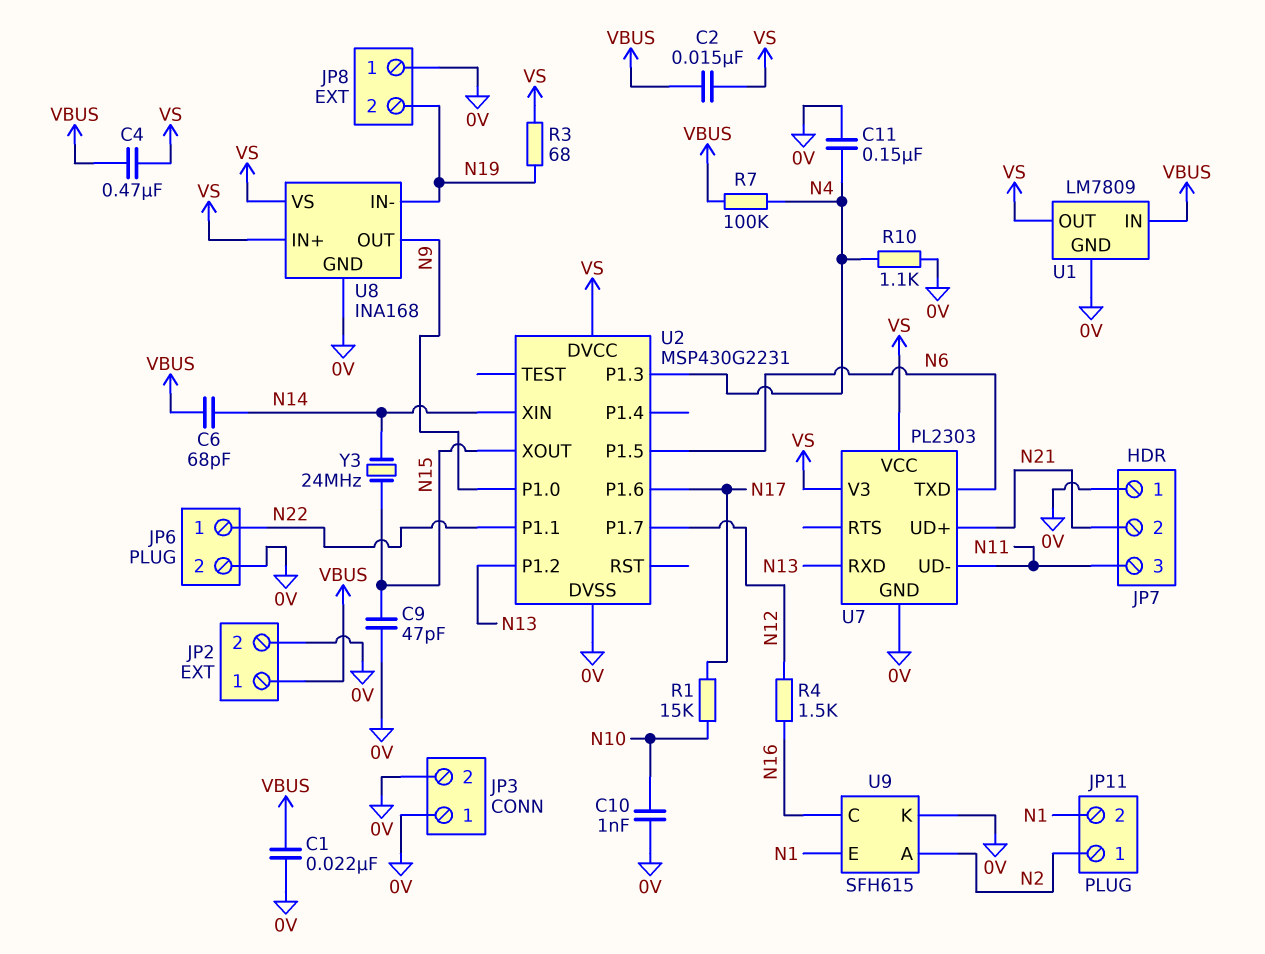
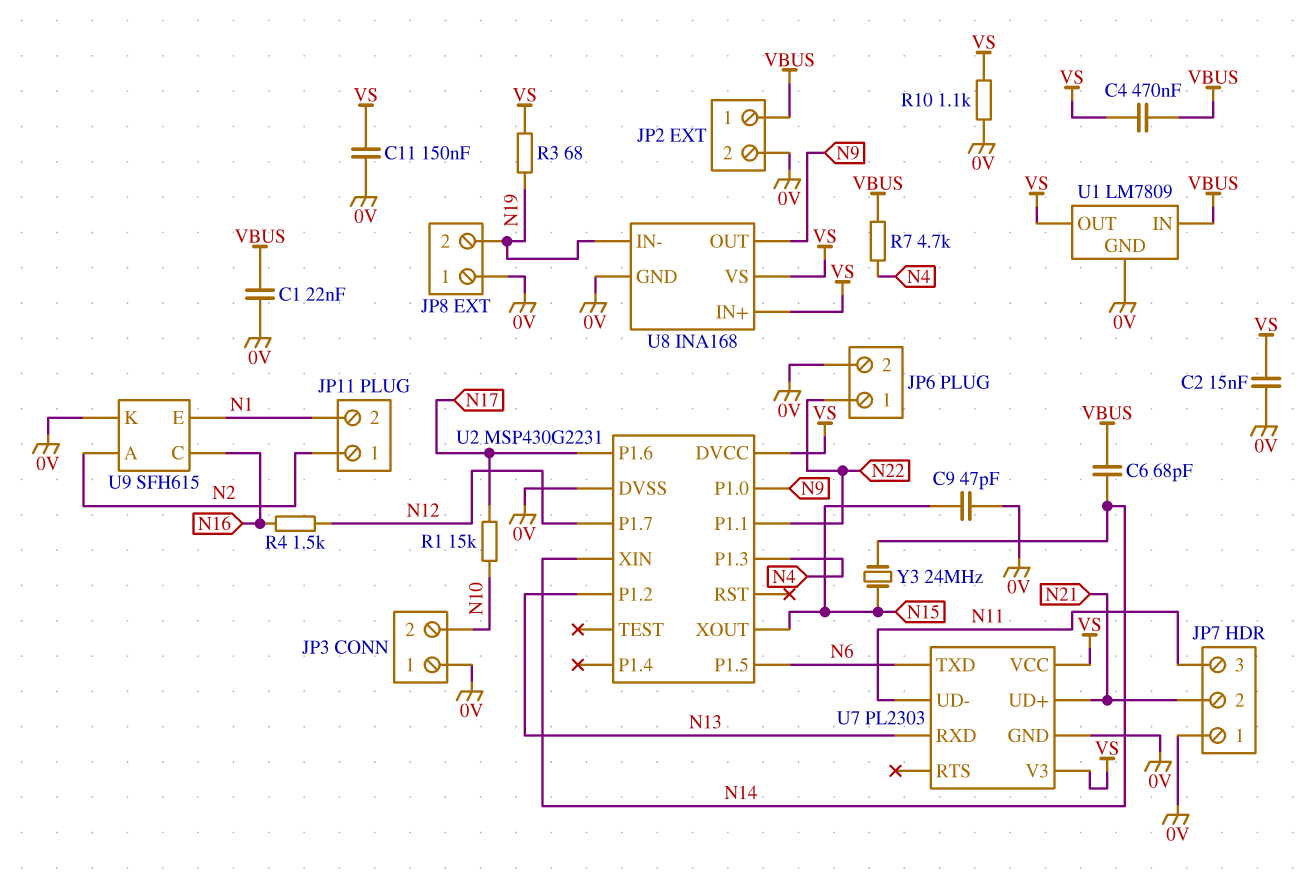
C2: 15nF (VBUS, VS) -> 15nF (0V, VS)
C10: 1nF (0V, N10) -> none
C11: 150nF (0V, N4) -> 150nF (0V, VS)
JP3 pin 2: 0V -> N10
R7: 100k (N4, VBUS) -> 4.7k (N4, VBUS)
R10: 1.1k (0V, N4) -> 1.1k (0V, VS)

